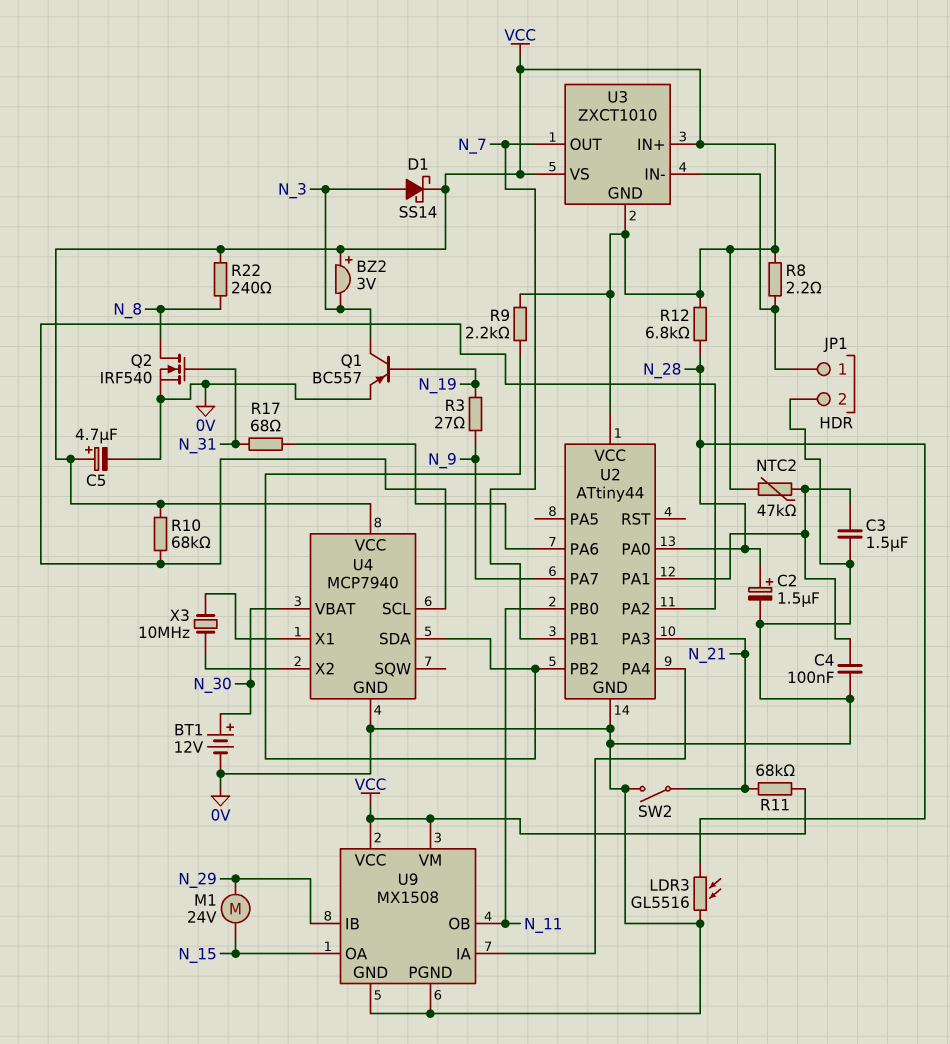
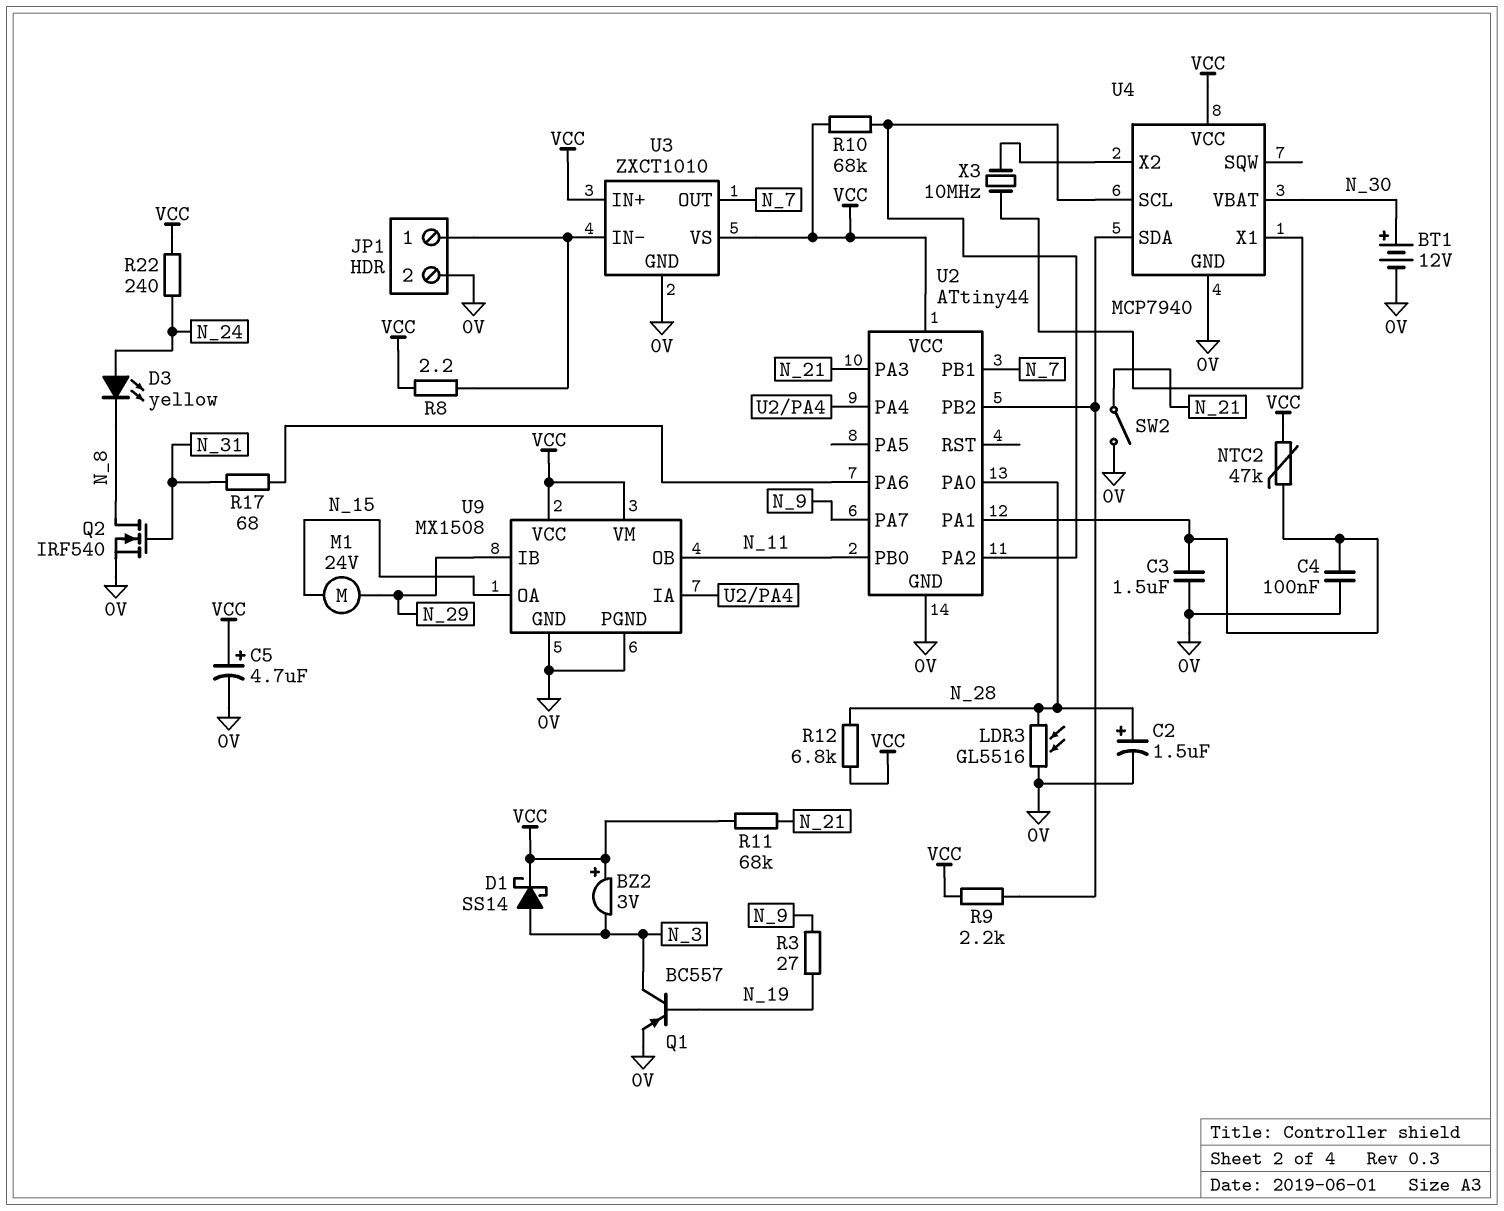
D3: none -> LED yellow (A N_24, K N_8)
R22: 240 (N_8, VCC) -> 240 (N_24, VCC)
U3 pin GND: VCC -> 0V

